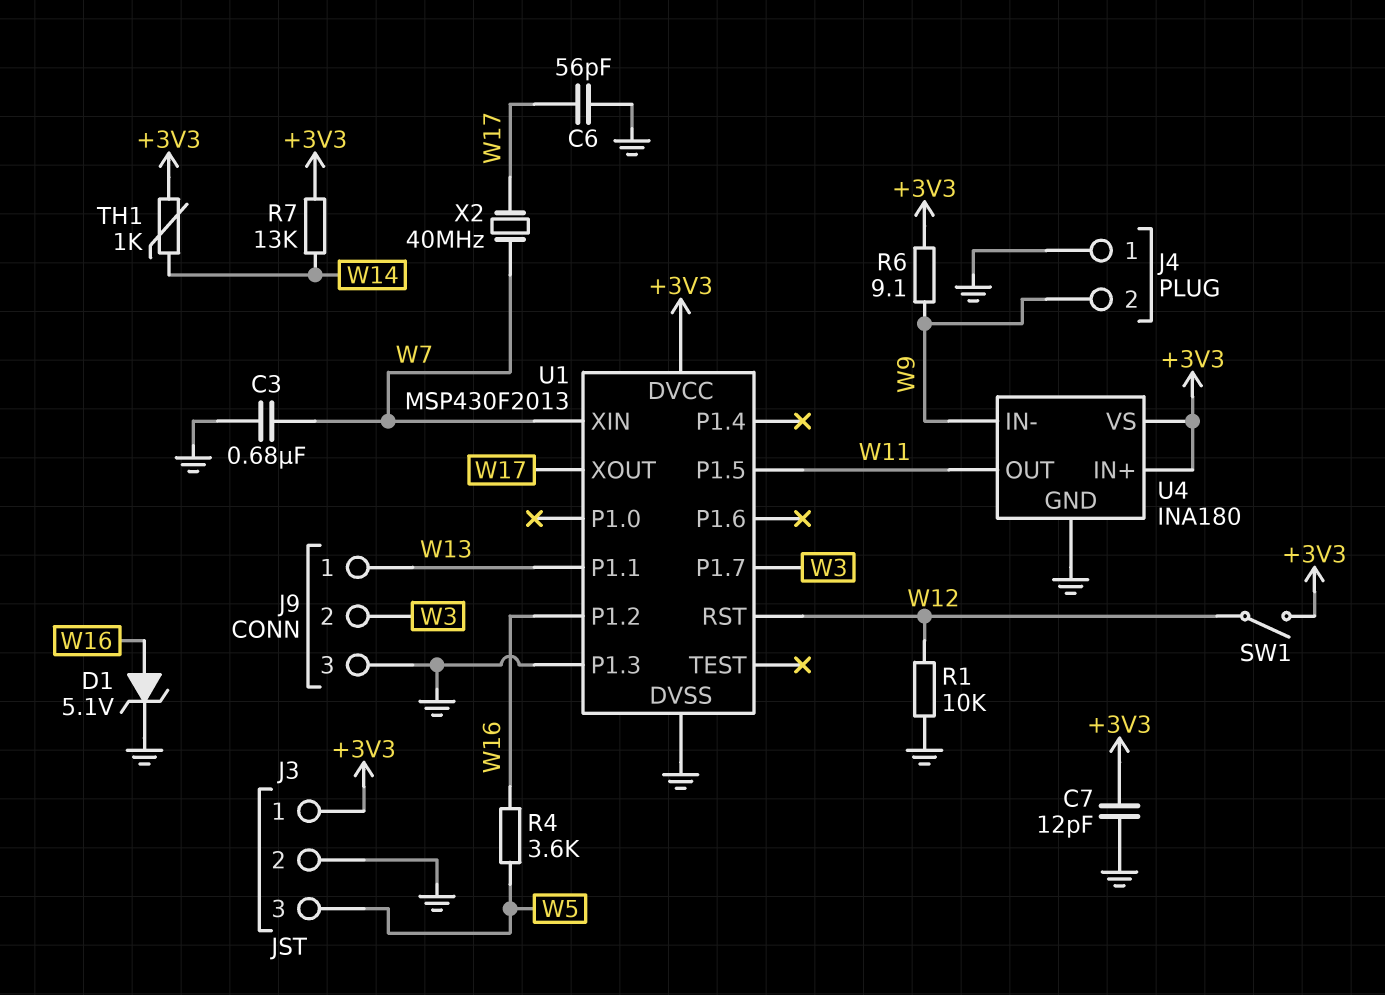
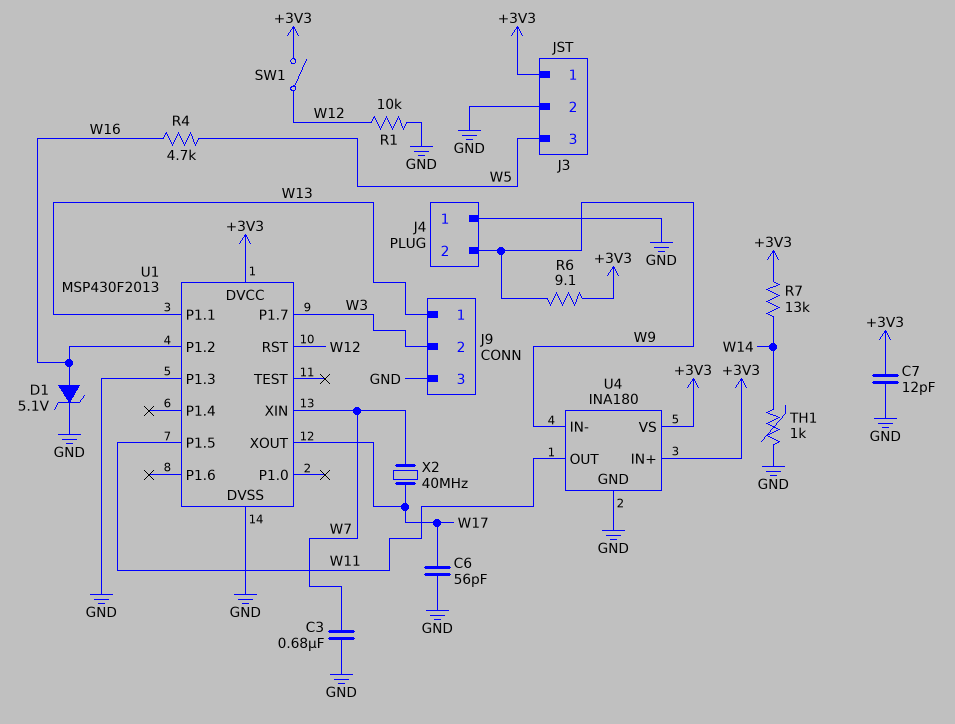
R4: 3.6k (W5, W16) -> 4.7k (W5, W16)
TH1: 1k (+3V3, W14) -> 1k (GND, W14)

